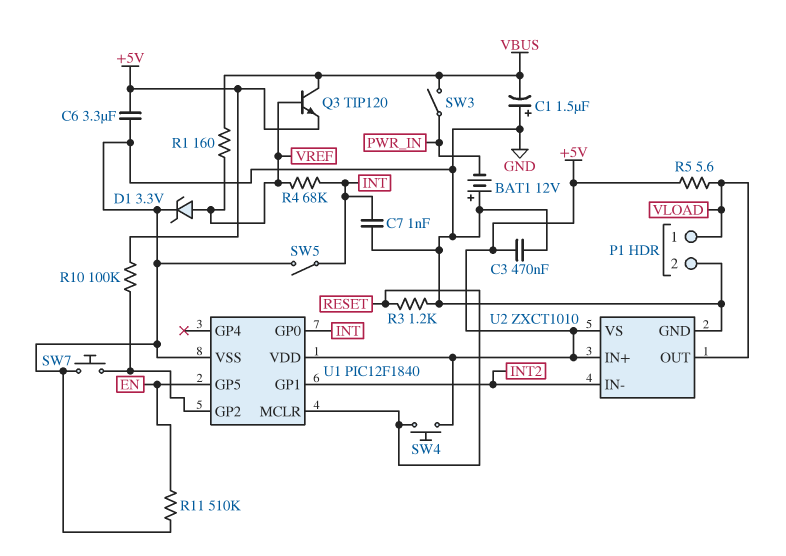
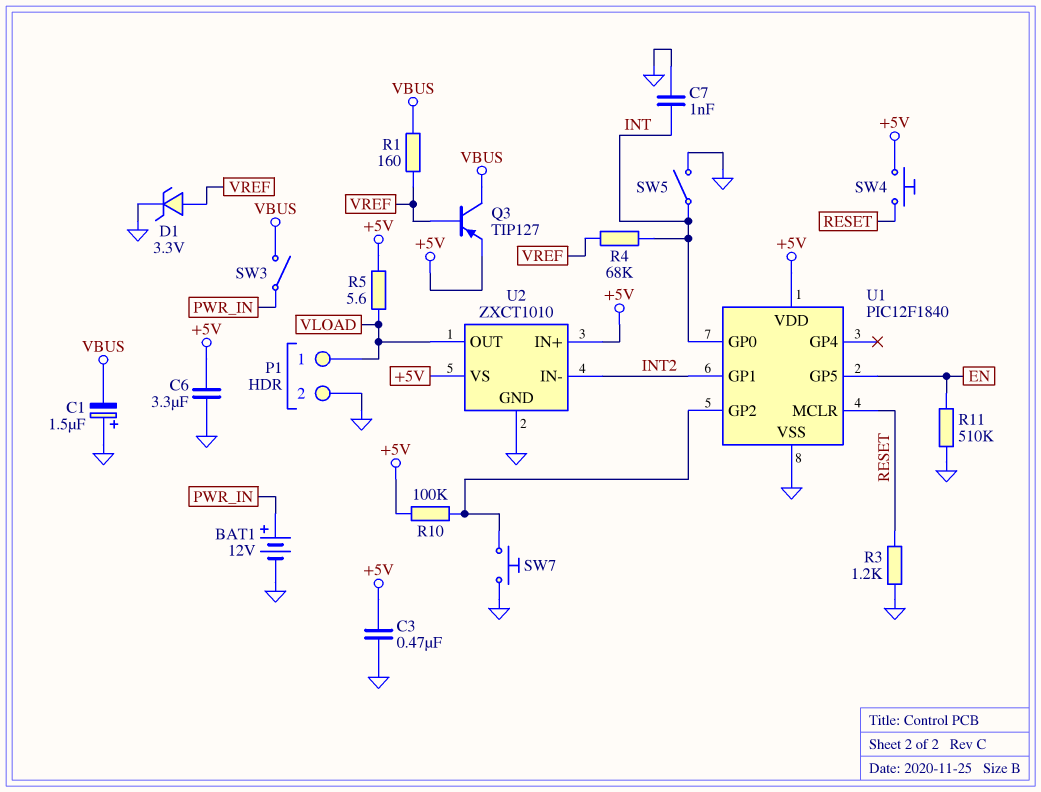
BAT1: 12V (plus GND, minus PWR_IN) -> 12V (plus PWR_IN, minus GND)
Q3: NPN TIP120 (B VREF, C VBUS, E +5V) -> PNP TIP127 (B VREF, C VBUS, E +5V)

